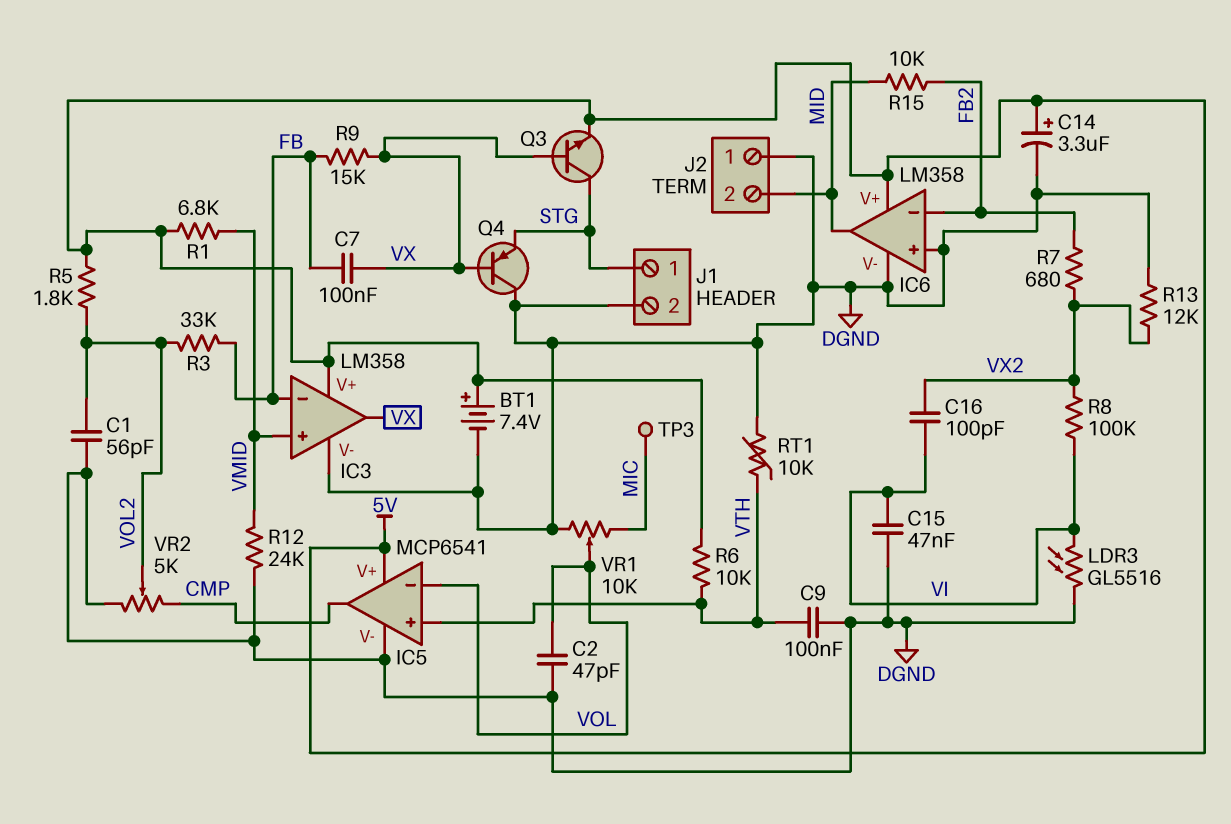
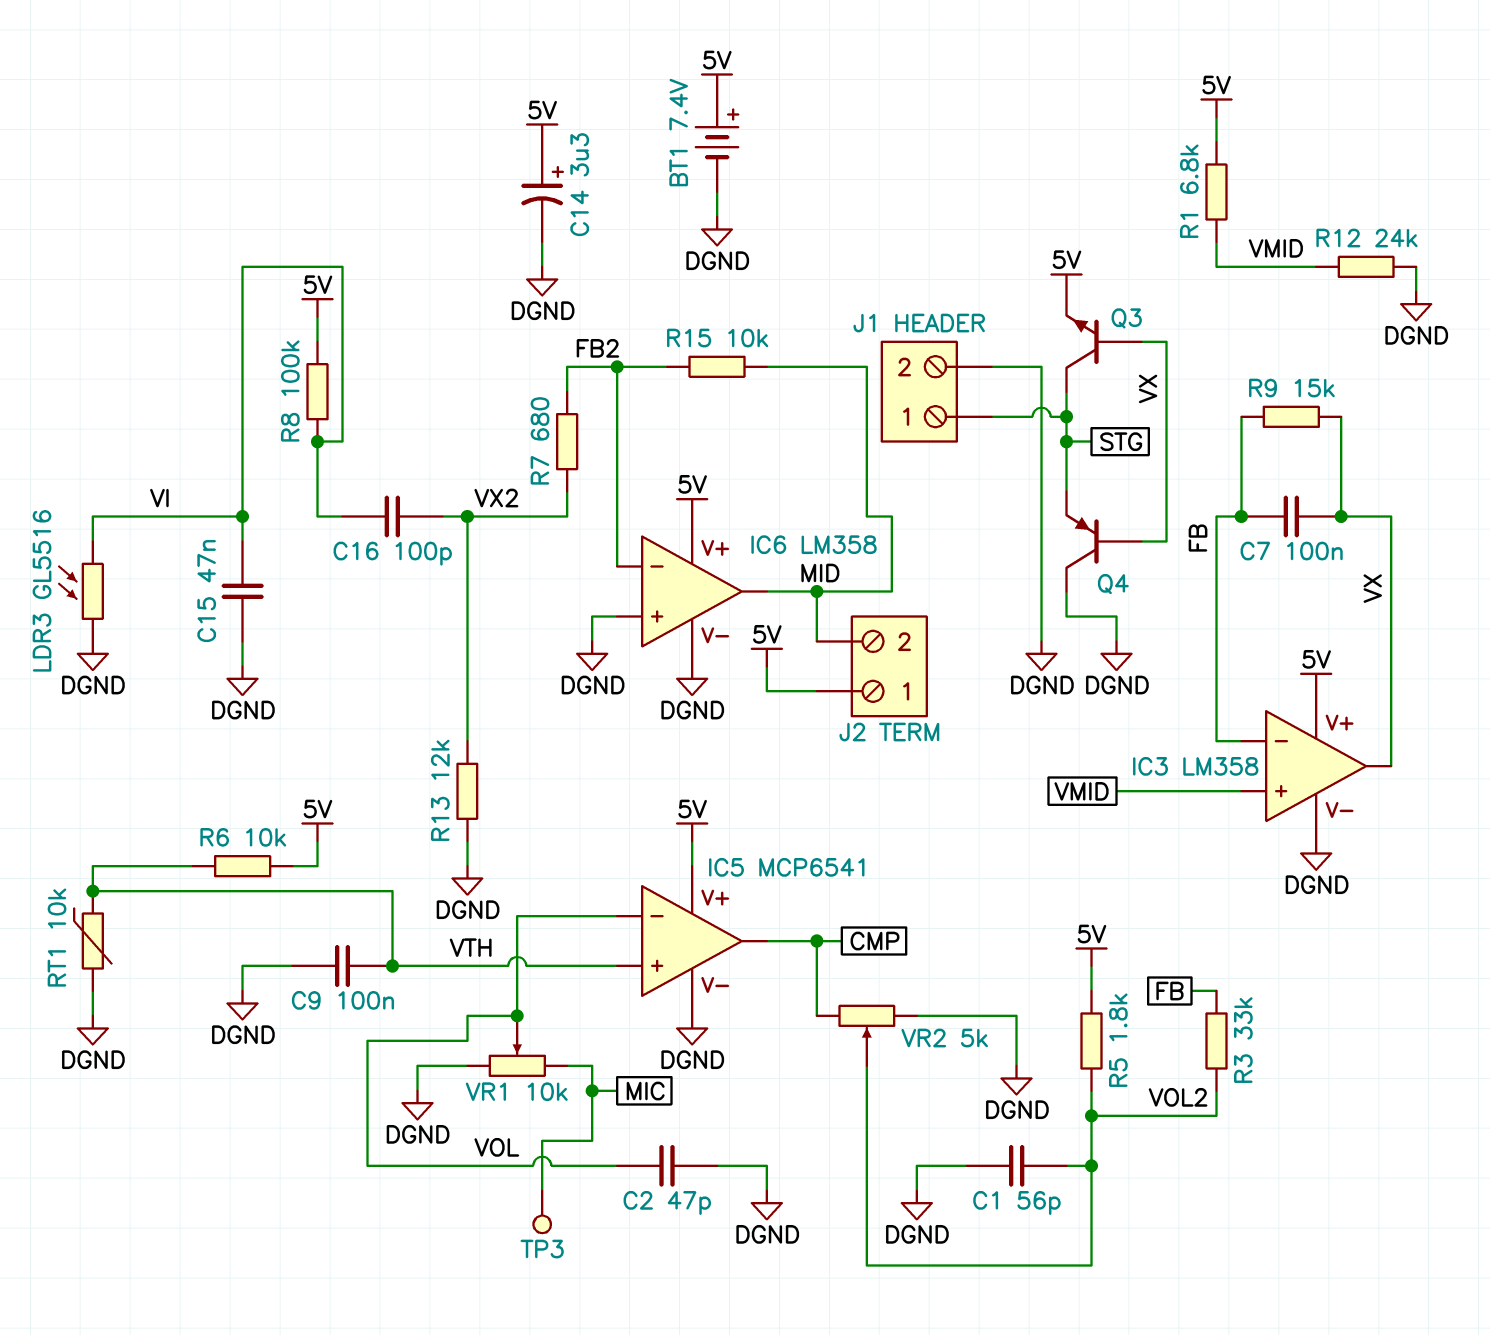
J2 pin 1: DGND -> 5V
R8: 100k (VI, VX2) -> 100k (5V, VI)

